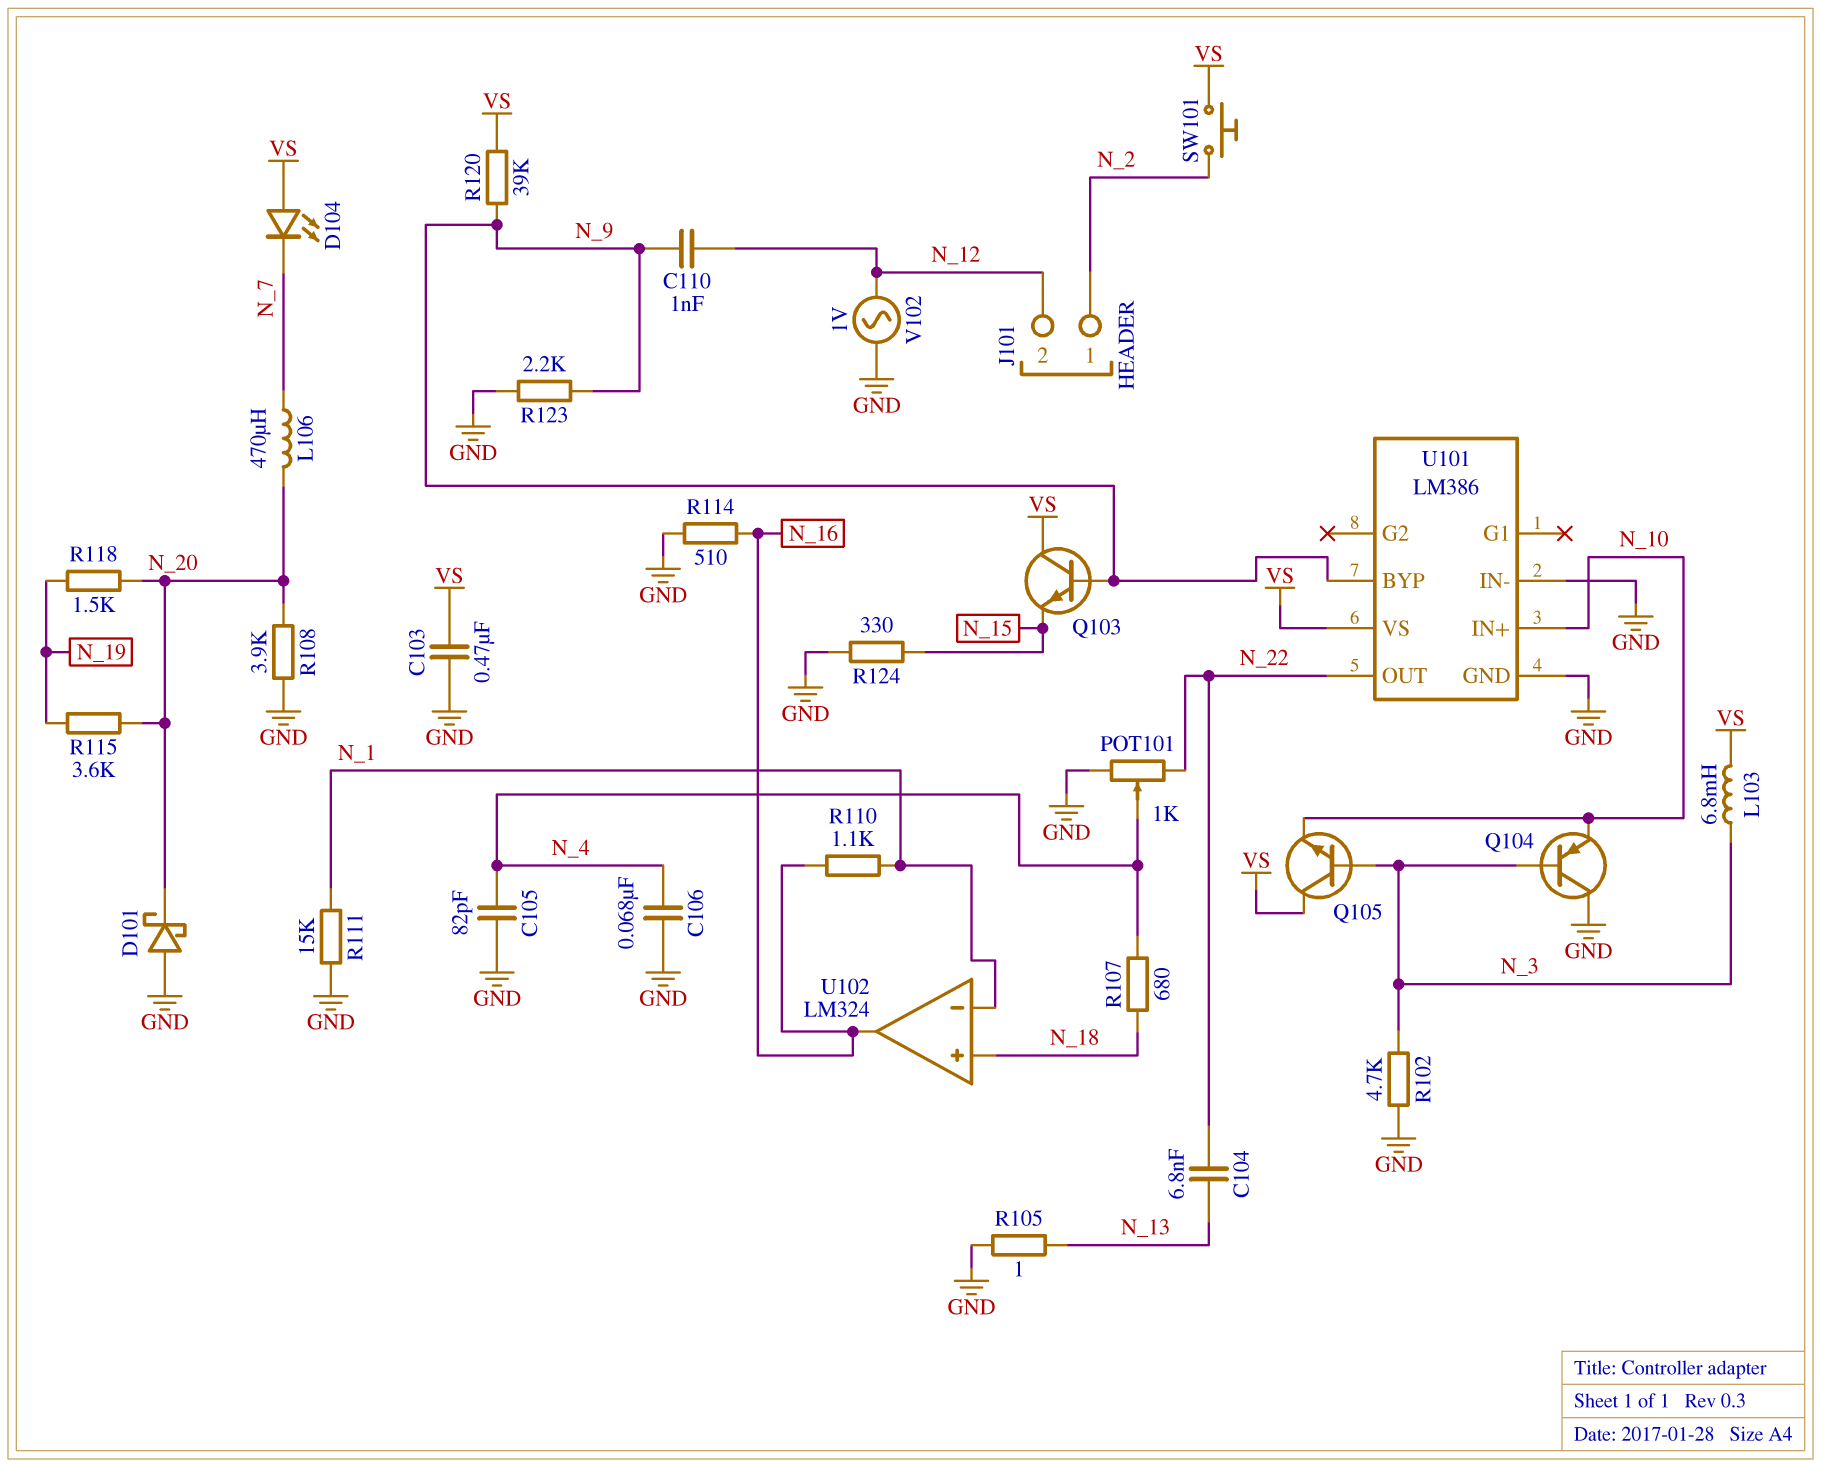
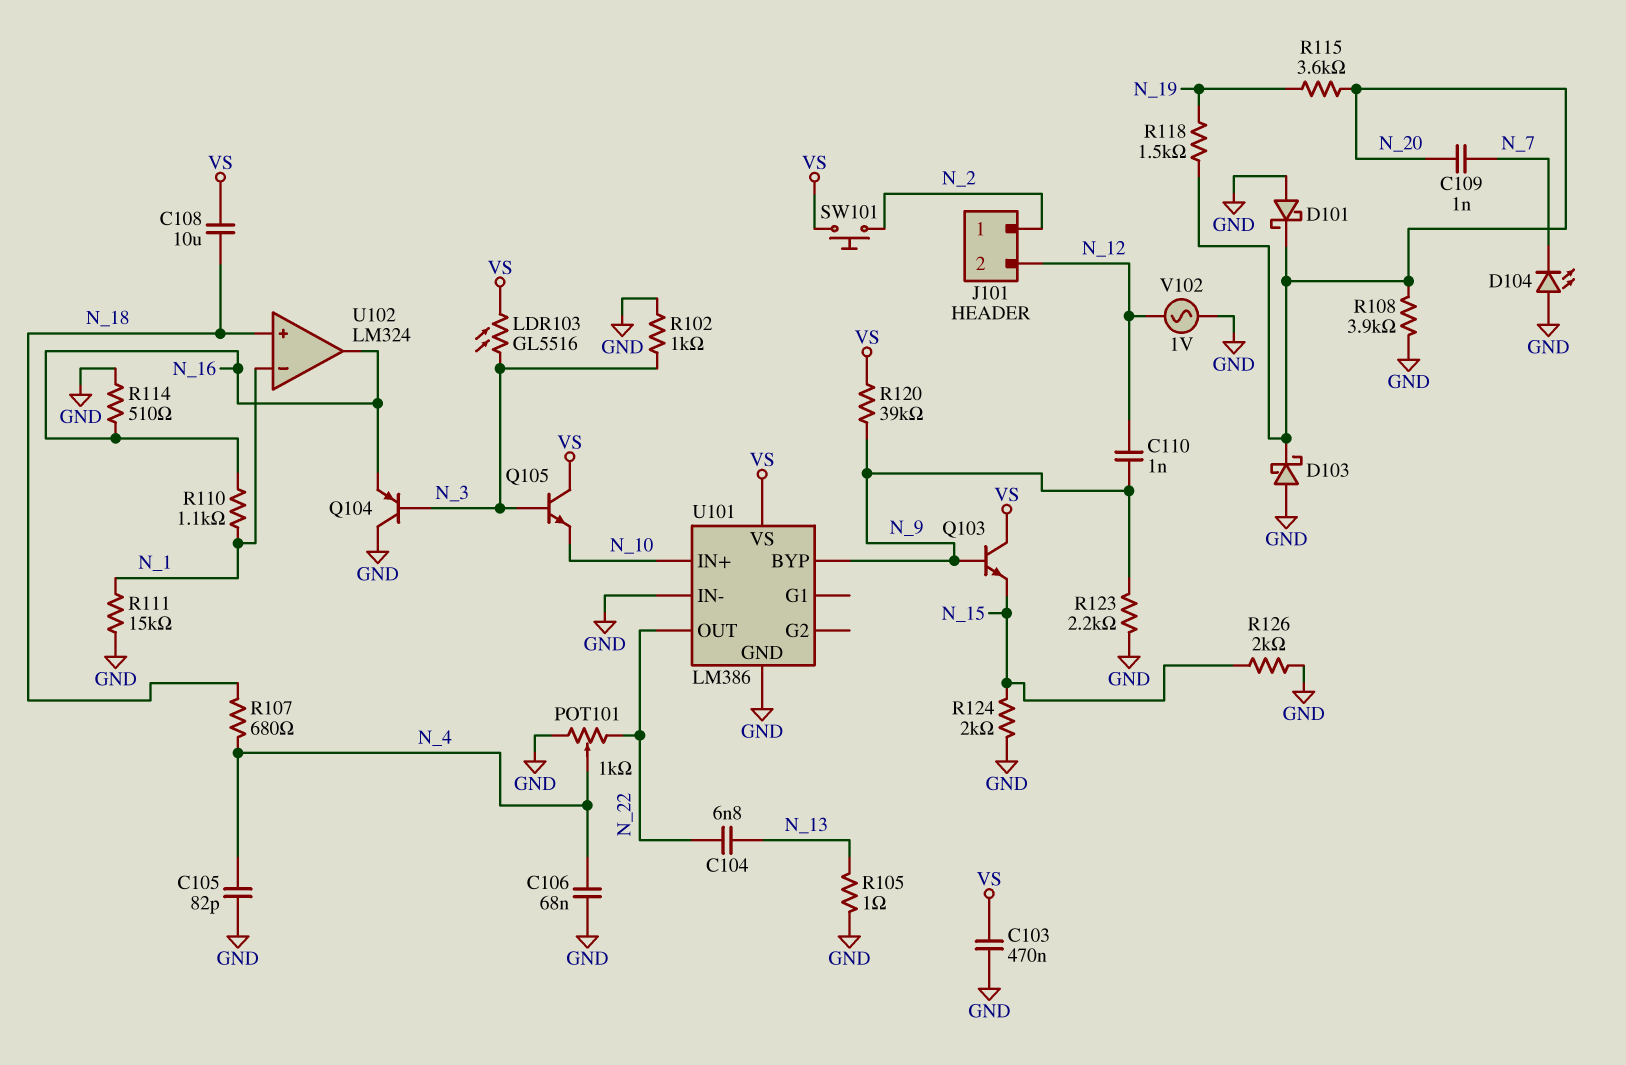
C108: none -> 10uF (N_18, VS)
C109: none -> 1nF (N_7, N_20)
D103: none -> schottky (A GND, K N_20)
D104: LED (A VS, K N_7) -> LED (A GND, K N_7)
L103: 6.8mH (N_3, VS) -> none
L106: 470uH (N_7, N_20) -> none
LDR103: none -> GL5516 (N_3, VS)
Q104: PNP (B N_3, C GND, E N_10) -> PNP (B N_3, C GND, E N_16)
R102: 4.7k (GND, N_3) -> 1k (GND, N_3)
R124: 330 (GND, N_15) -> 2k (GND, N_15)
R126: none -> 2k (GND, N_15)

